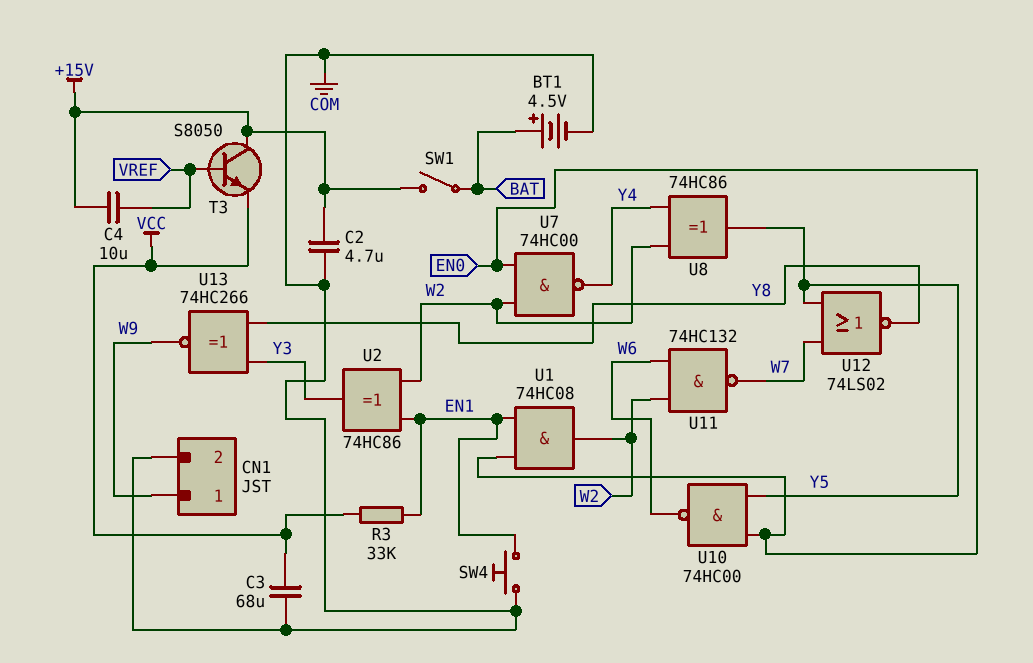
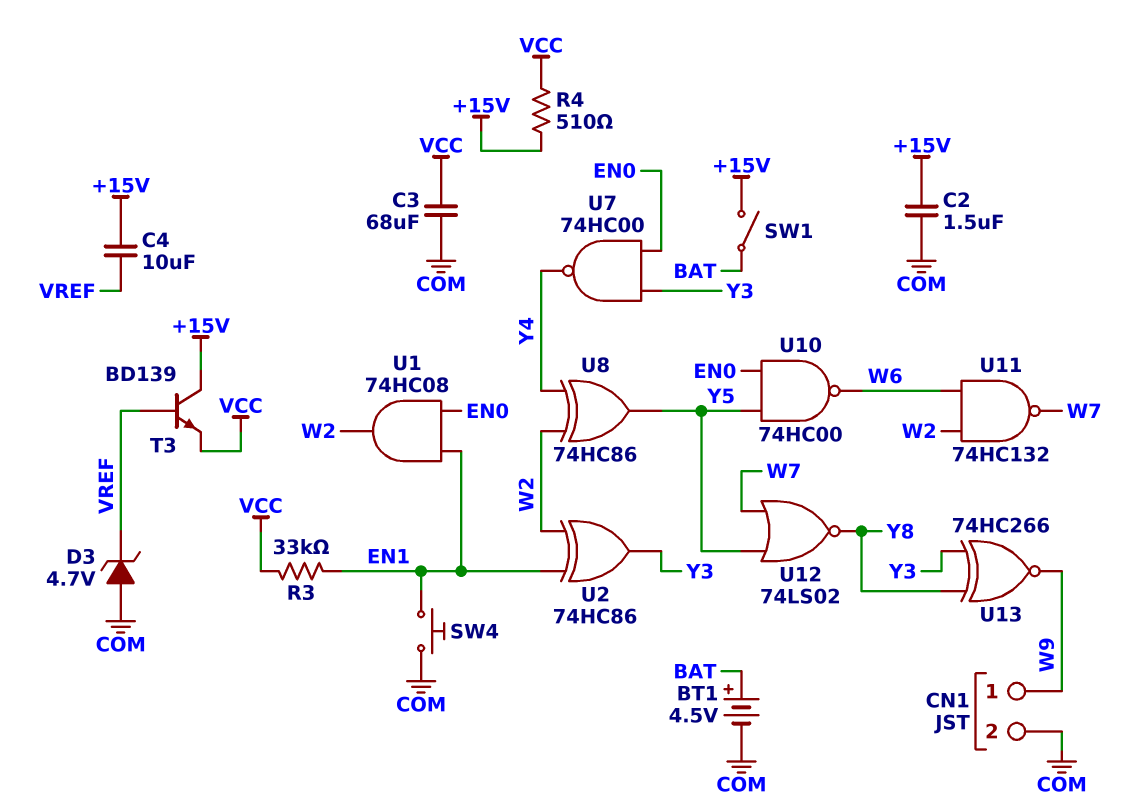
C2: 4.7uF (+15V, COM) -> 1.5uF (+15V, COM)
D3: none -> zener 4.7V (A COM, K VREF)
R4: none -> 510 (+15V, VCC)
T3: NPN S8050 (B VREF, C +15V, E VCC) -> NPN BD139 (B VREF, C +15V, E VCC)
U7: NAND 74HC00 (in EN0, in W2, out Y4) -> NAND 74HC00 (in EN0, in Y3, out Y4)

